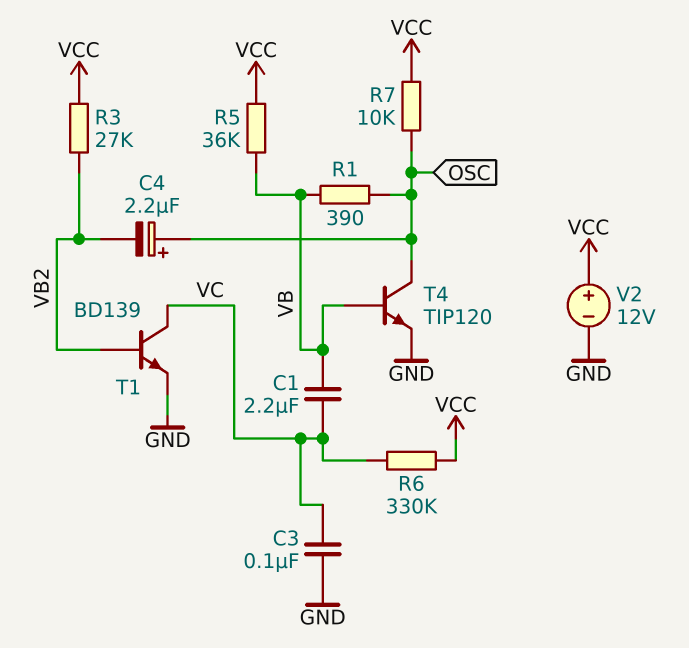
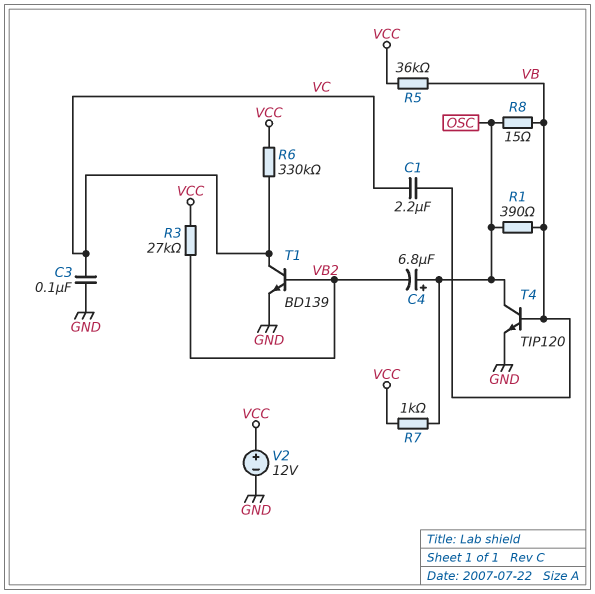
C4: 2.2uF (plus OSC, minus VB2) -> 6.8uF (plus OSC, minus VB2)
R7: 10k (OSC, VCC) -> 1k (OSC, VCC)
R8: none -> 15 (OSC, VB)

